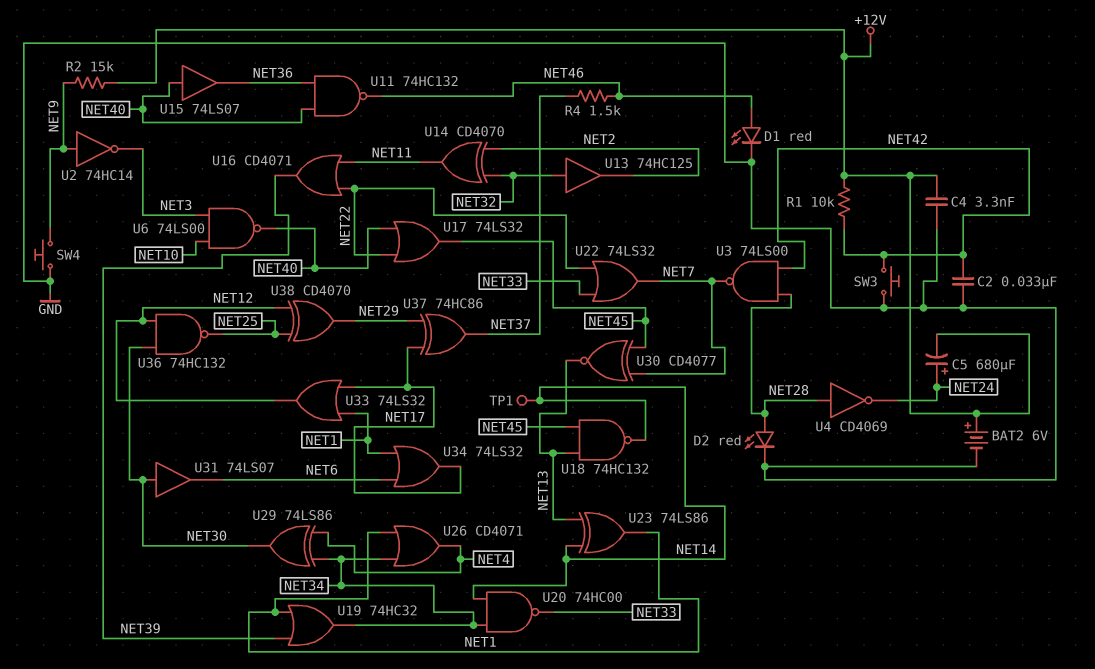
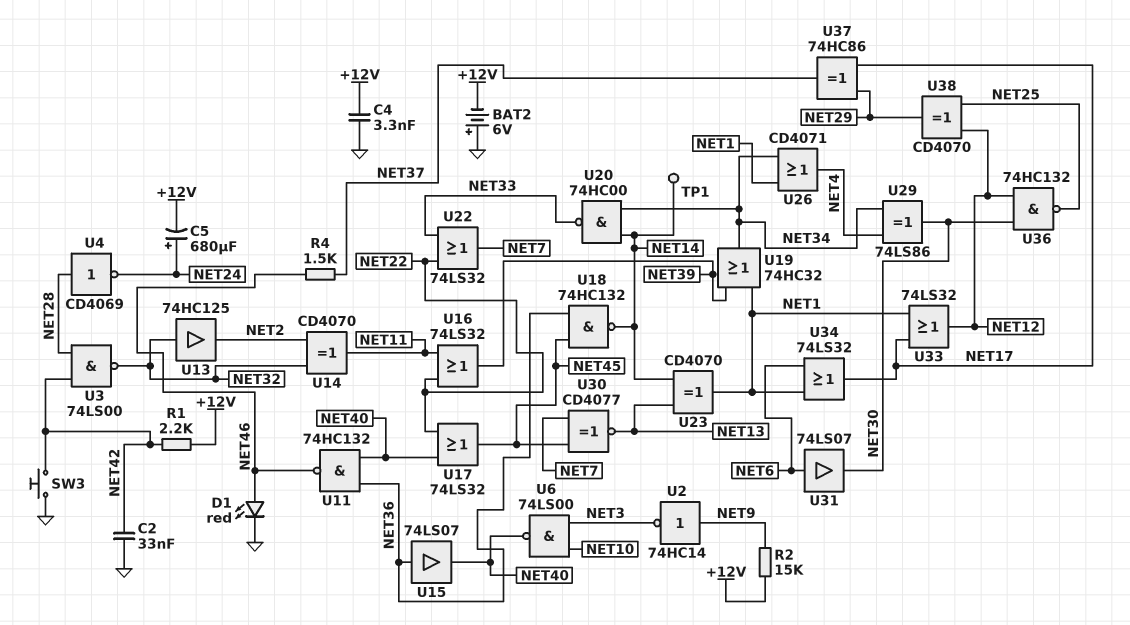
BAT2: 6V (plus +12V, minus GND) -> 6V (plus GND, minus +12V)
D2: LED red (A NET28, K GND) -> none
R1: 10k (+12V, NET42) -> 2.2k (+12V, NET42)
SW4: button (GND, NET9) -> none
U3: NAND 74LS00 (in NET28, in NET42, out NET7) -> NAND 74LS00 (in NET28, in NET42, out NET32)
U15: buffer 74LS07 (in NET40, out NET36) -> buffer 74LS07 (in NET36, out NET40)
U16: OR CD4071 (in NET11, in NET22, out NET39) -> OR 74LS32 (in NET11, in NET22, out NET39)
U18: NAND 74HC132 (in NET13, in NET45, out NET14) -> NAND 74HC132 (in NET36, in NET45, out NET14)
U23: XOR 74LS86 (in NET13, in NET14, out NET1) -> XOR CD4070 (in NET13, in NET14, out NET1)
U31: buffer 74LS07 (in NET30, out NET6) -> buffer 74LS07 (in NET6, out NET30)

